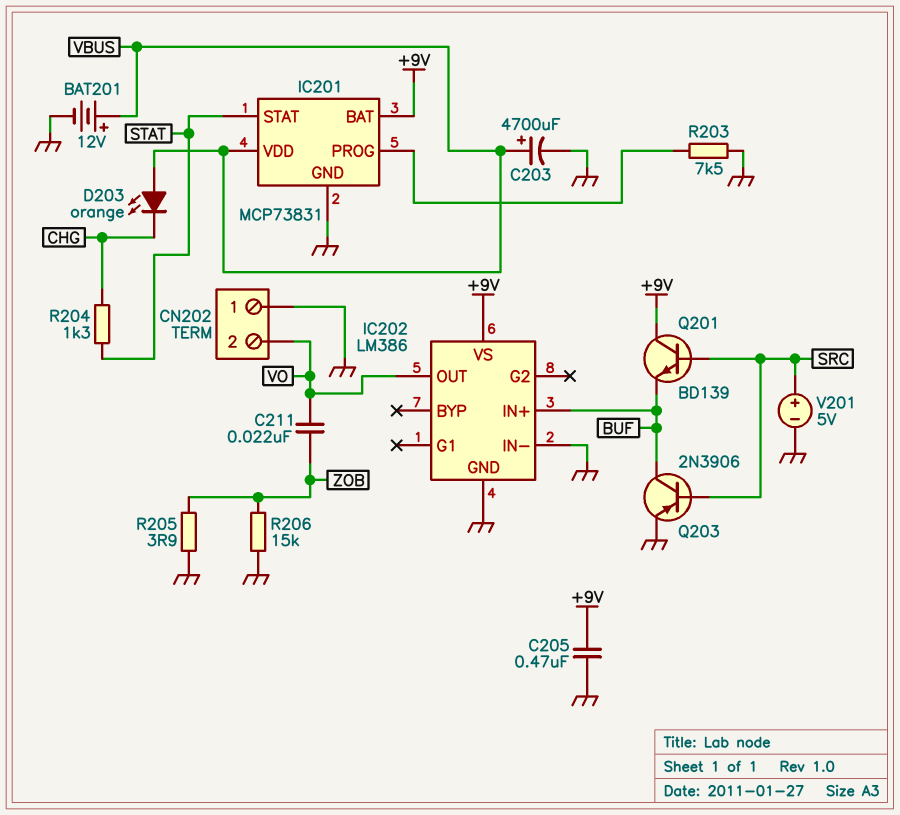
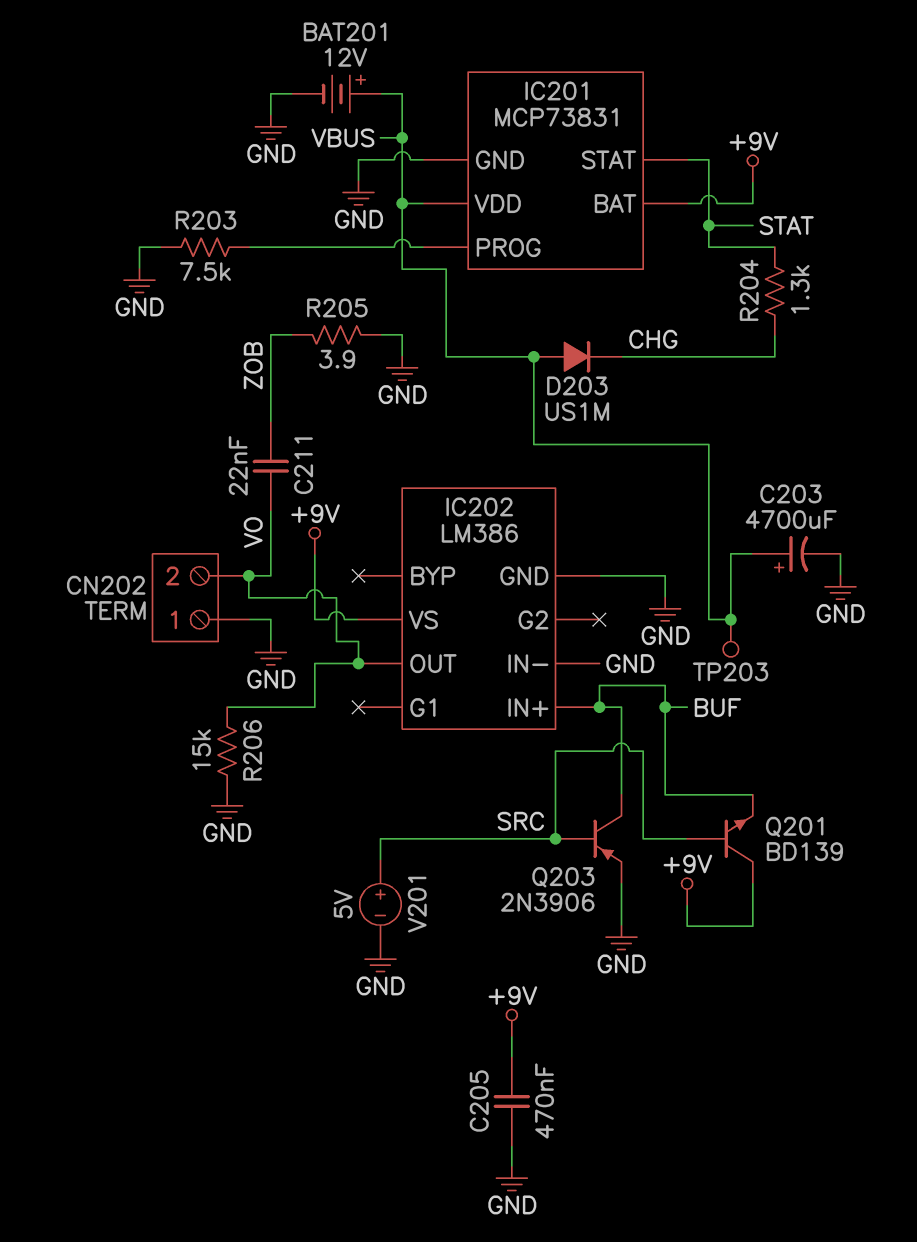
D203: LED orange (A VBUS, K CHG) -> diode US1M (A VBUS, K CHG)
R206: 15k (GND, ZOB) -> 15k (GND, VO)
TP203: none -> test point (VBUS)

